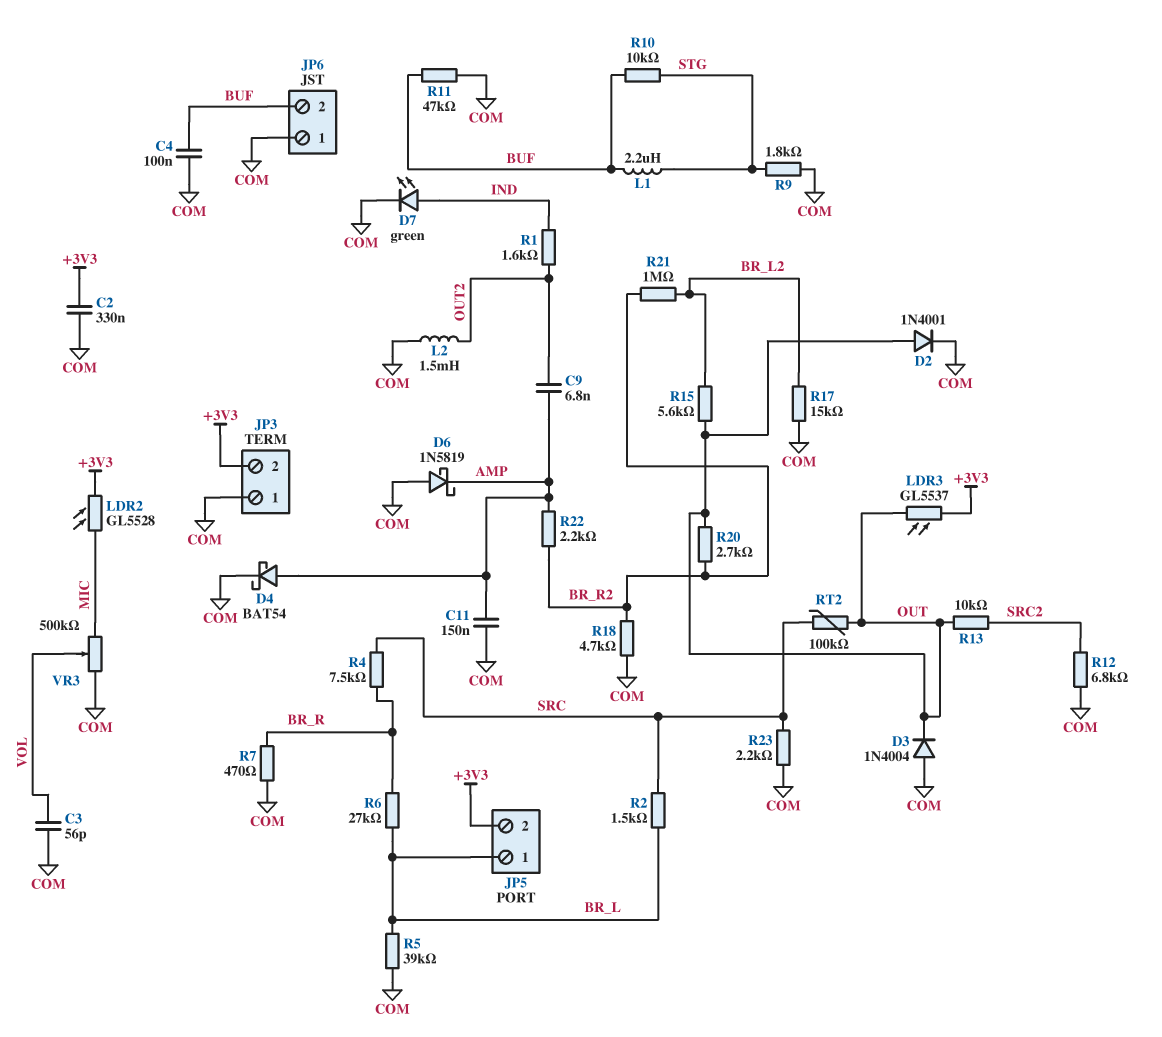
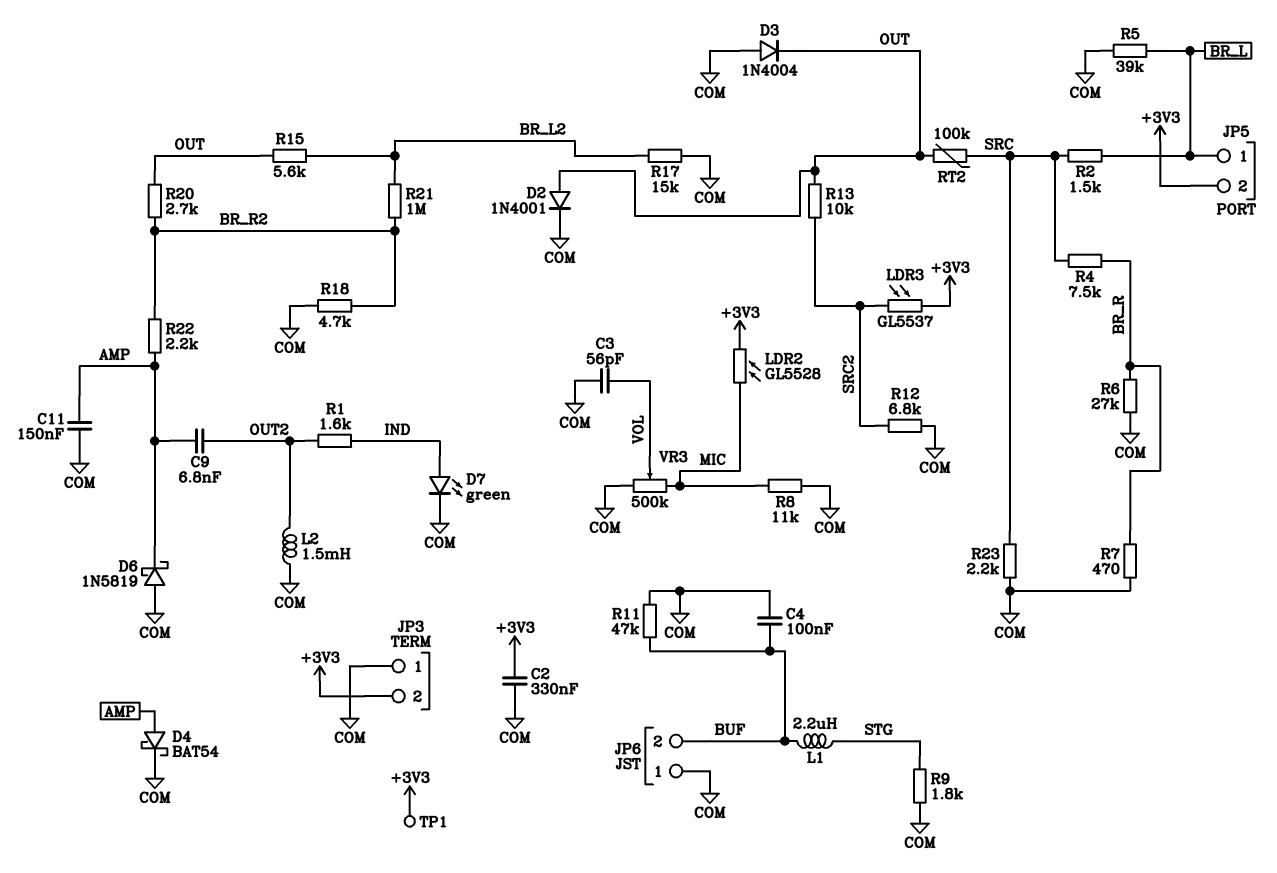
LDR3: GL5537 (+3V3, OUT) -> GL5537 (+3V3, SRC2)
R6: 27k (BR_L, BR_R) -> 27k (BR_R, COM)
R8: none -> 11k (COM, MIC)
R10: 10k (BUF, STG) -> none
TP1: none -> test point (+3V3)

